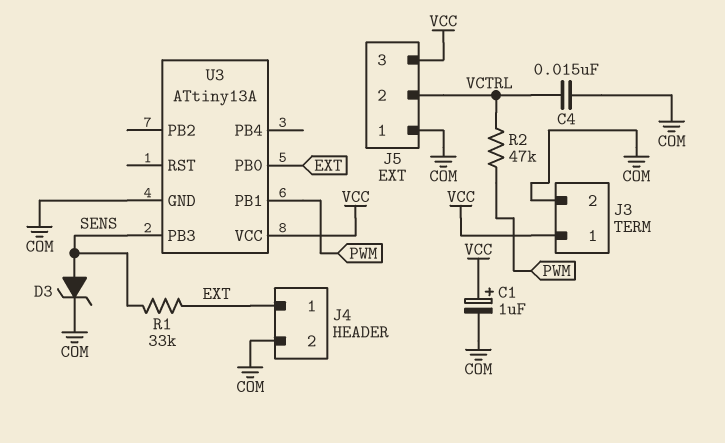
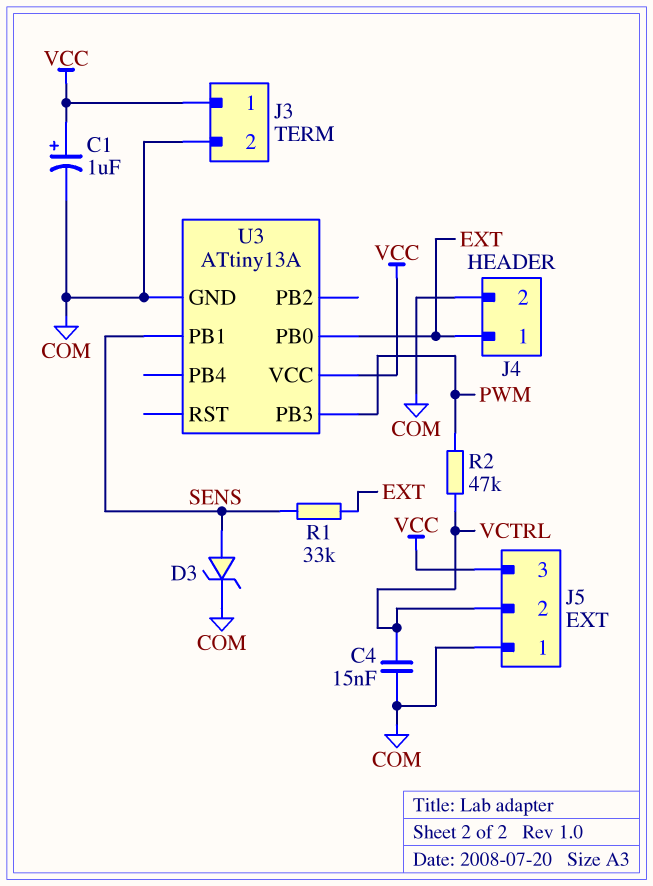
U3 pin PB1: PWM -> SENS
U3 pin PB3: SENS -> PWM

